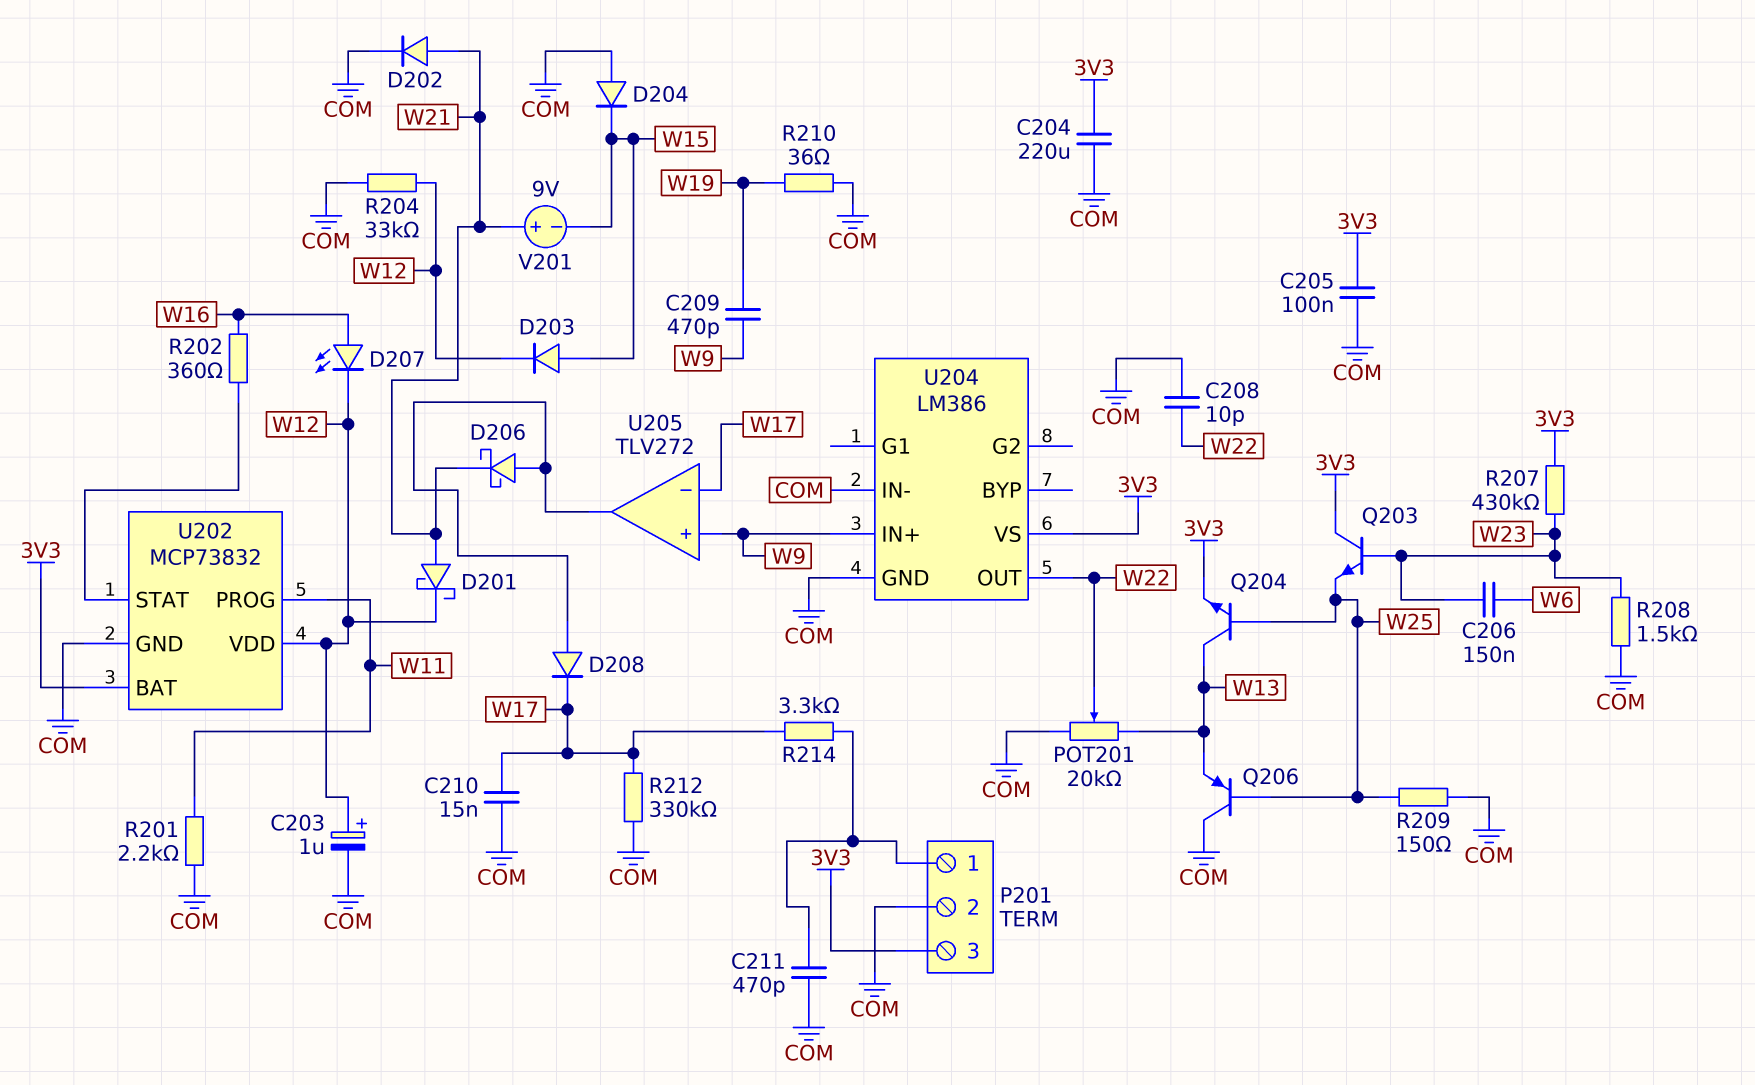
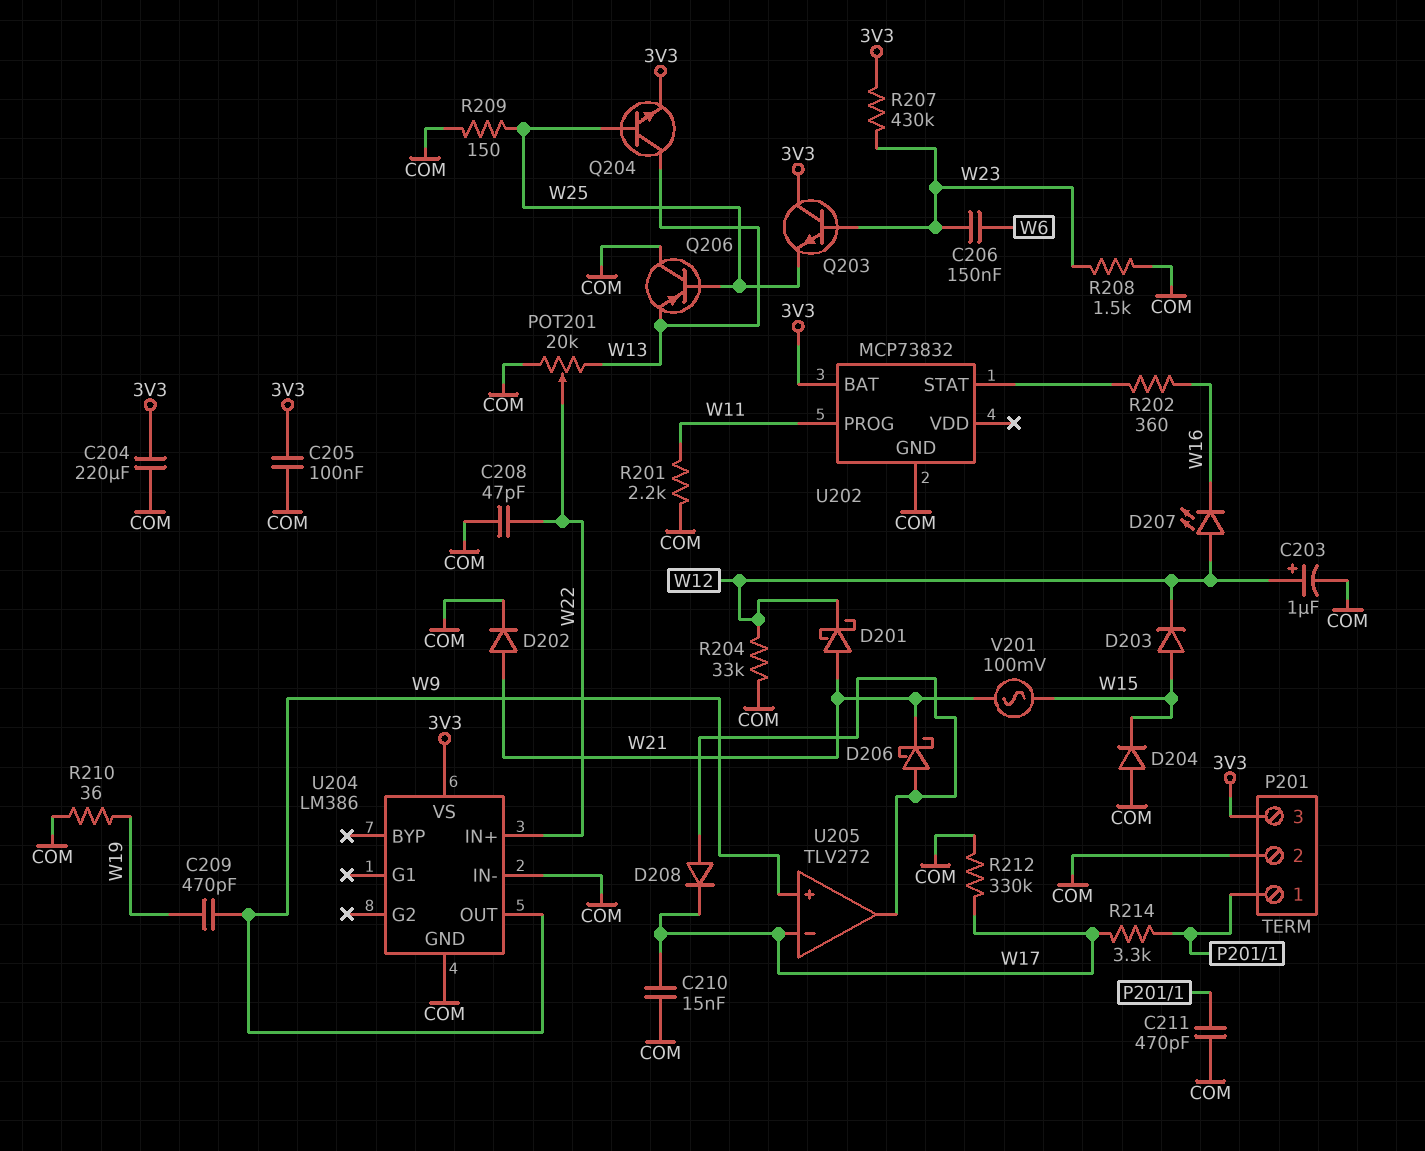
C208: 10pF (COM, W22) -> 47pF (COM, W22)
D207: LED (A W16, K W12) -> LED (A W12, K W16)
U202 pin VDD: W12 -> none
U204 pin IN+: W9 -> W22
U204 pin OUT: W22 -> W9
V201: 9V (plus W21, minus W15) -> AC 100mV (W15, W21)

